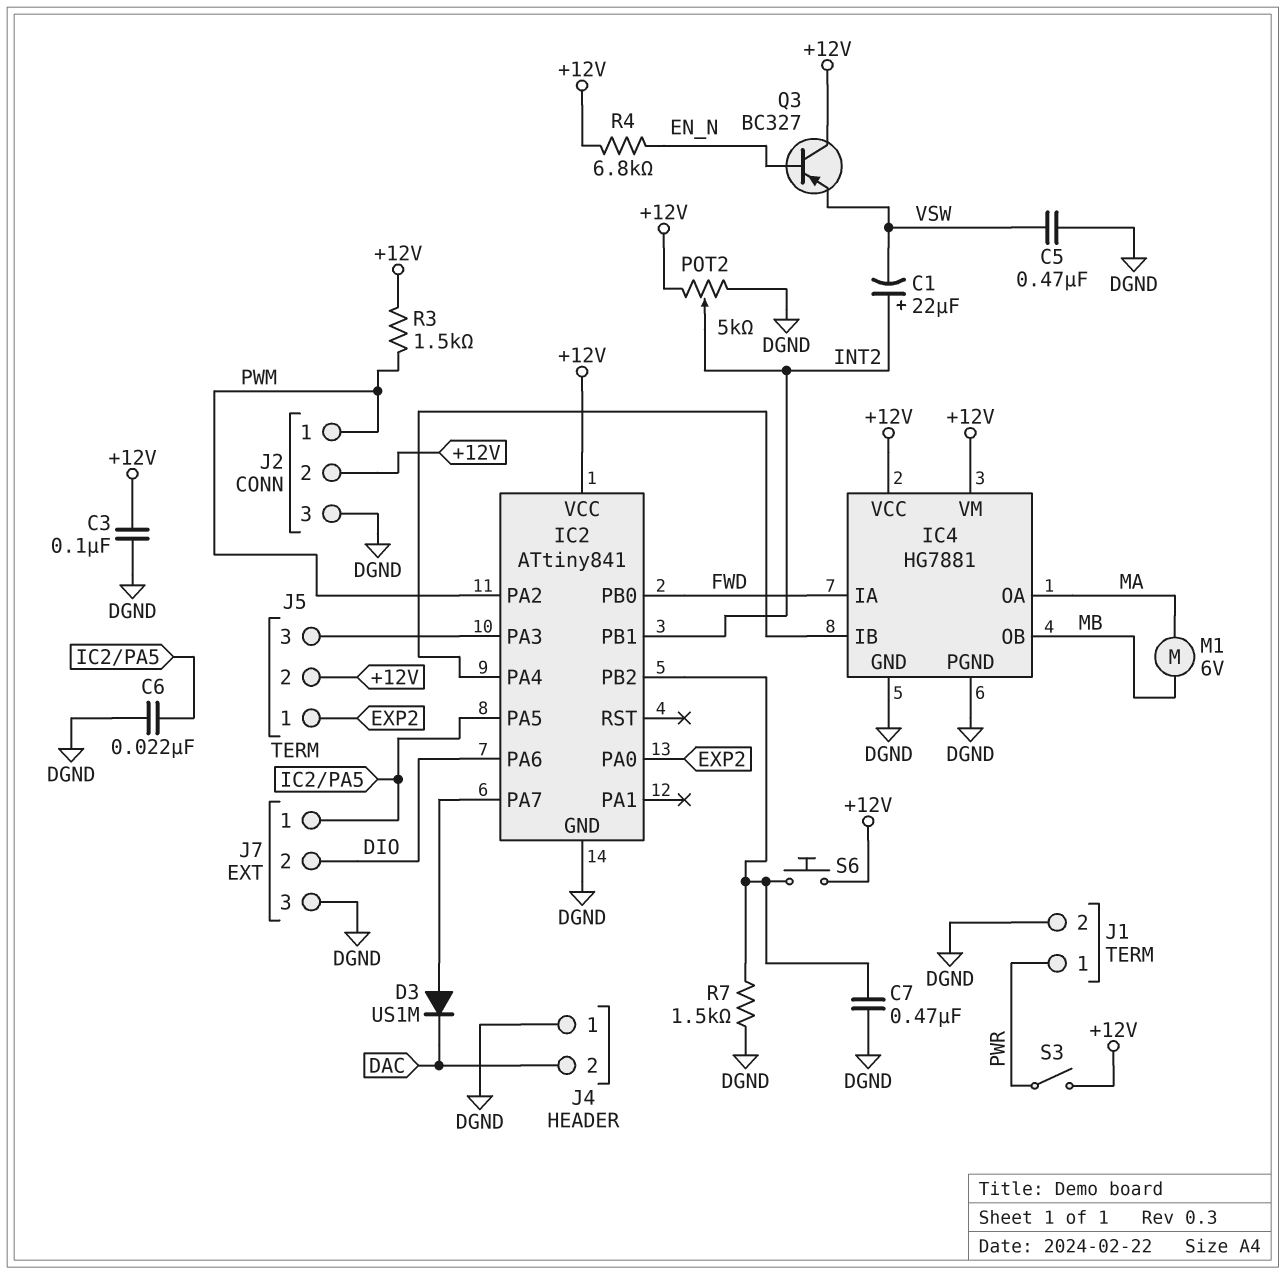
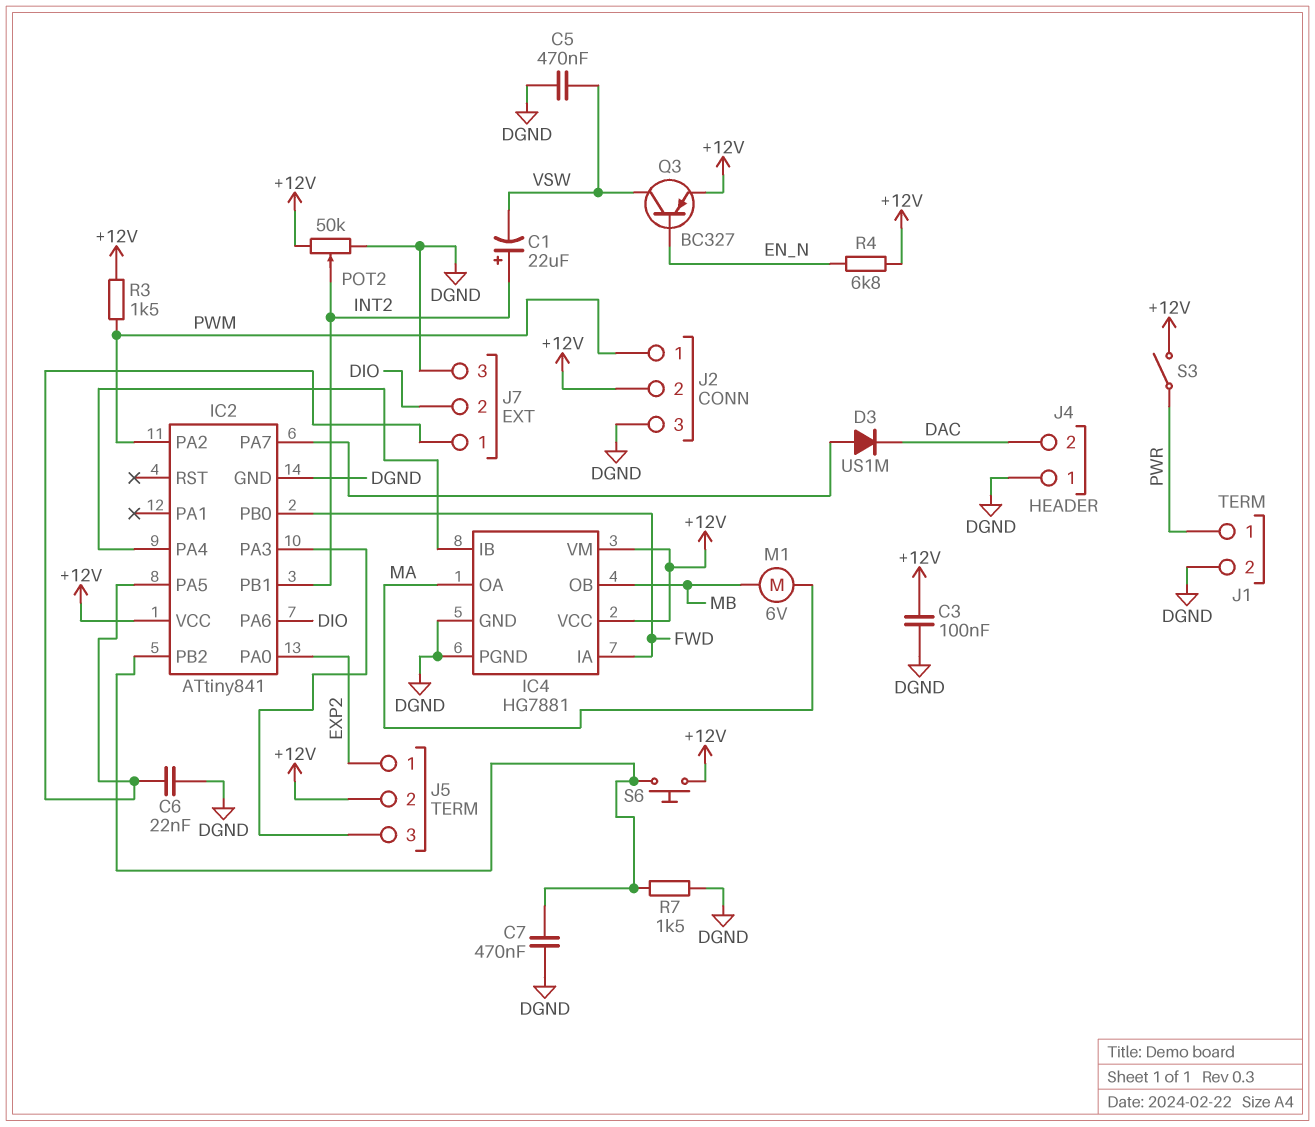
POT2: 5k (+12V, DGND, wiper INT2) -> 50k (+12V, DGND, wiper INT2)
Q3: PNP BC327 (B EN_N, C +12V, E VSW) -> PNP BC327 (B EN_N, C VSW, E +12V)

